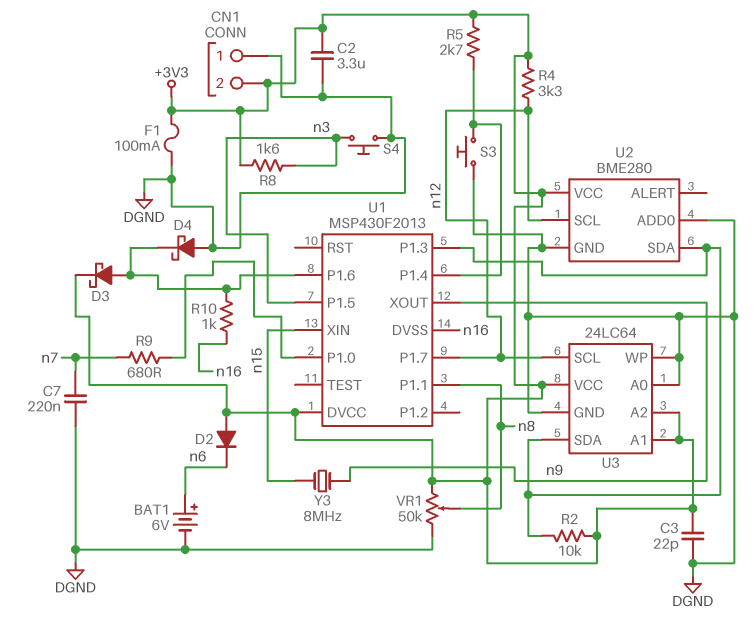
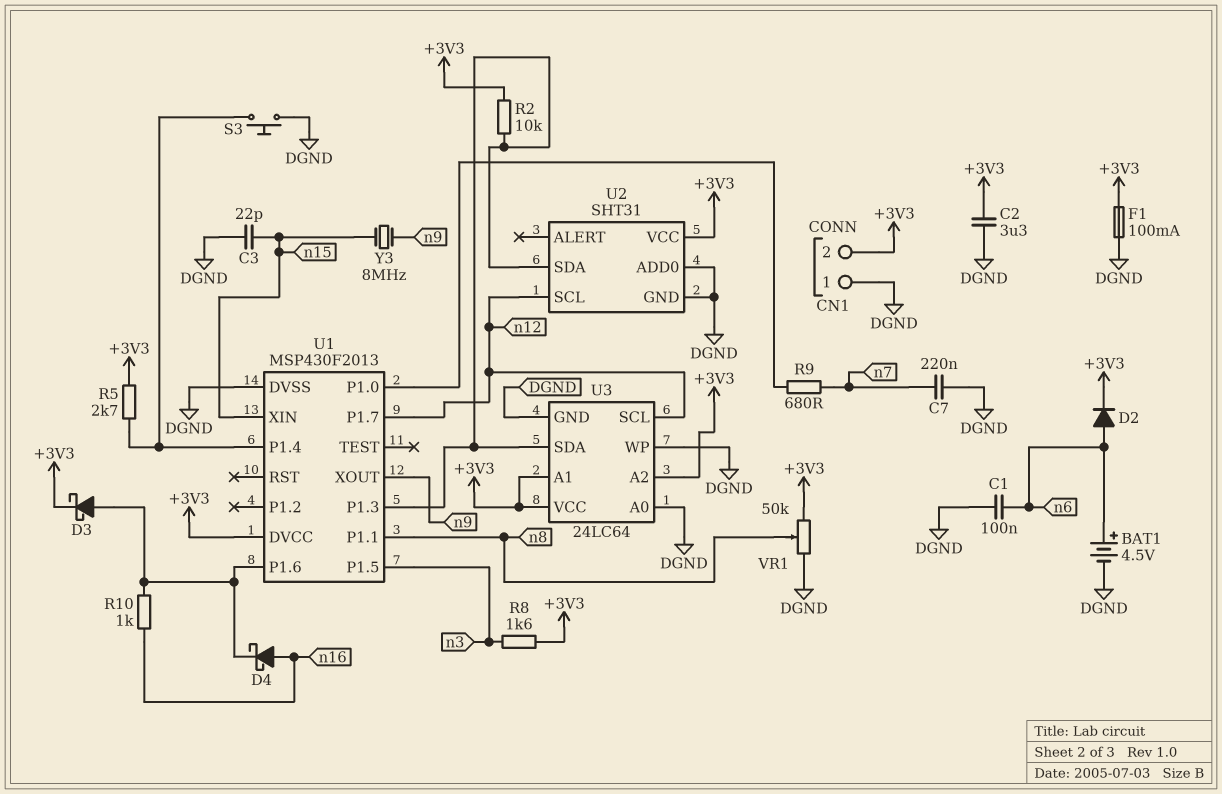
BAT1: 6V (plus n6, minus DGND) -> 4.5V (plus n6, minus DGND)
C1: none -> 100nF (DGND, n6)
C3: 22pF (+3V3, DGND) -> 22pF (DGND, n15)
D2: diode (A +3V3, K n6) -> diode (A n6, K +3V3)
D4: schottky (A DGND, K U1/P1.6) -> schottky (A n16, K U1/P1.6)
R4: 3.3k (+3V3, n12) -> none
S4: button (DGND, n3) -> none
U1 pin DVSS: n16 -> DGND
U2: BME280 -> SHT31

